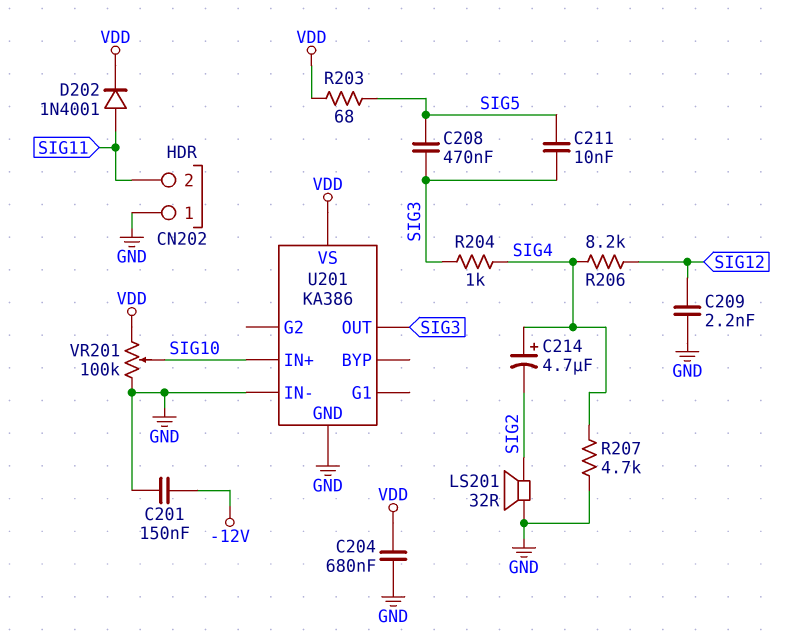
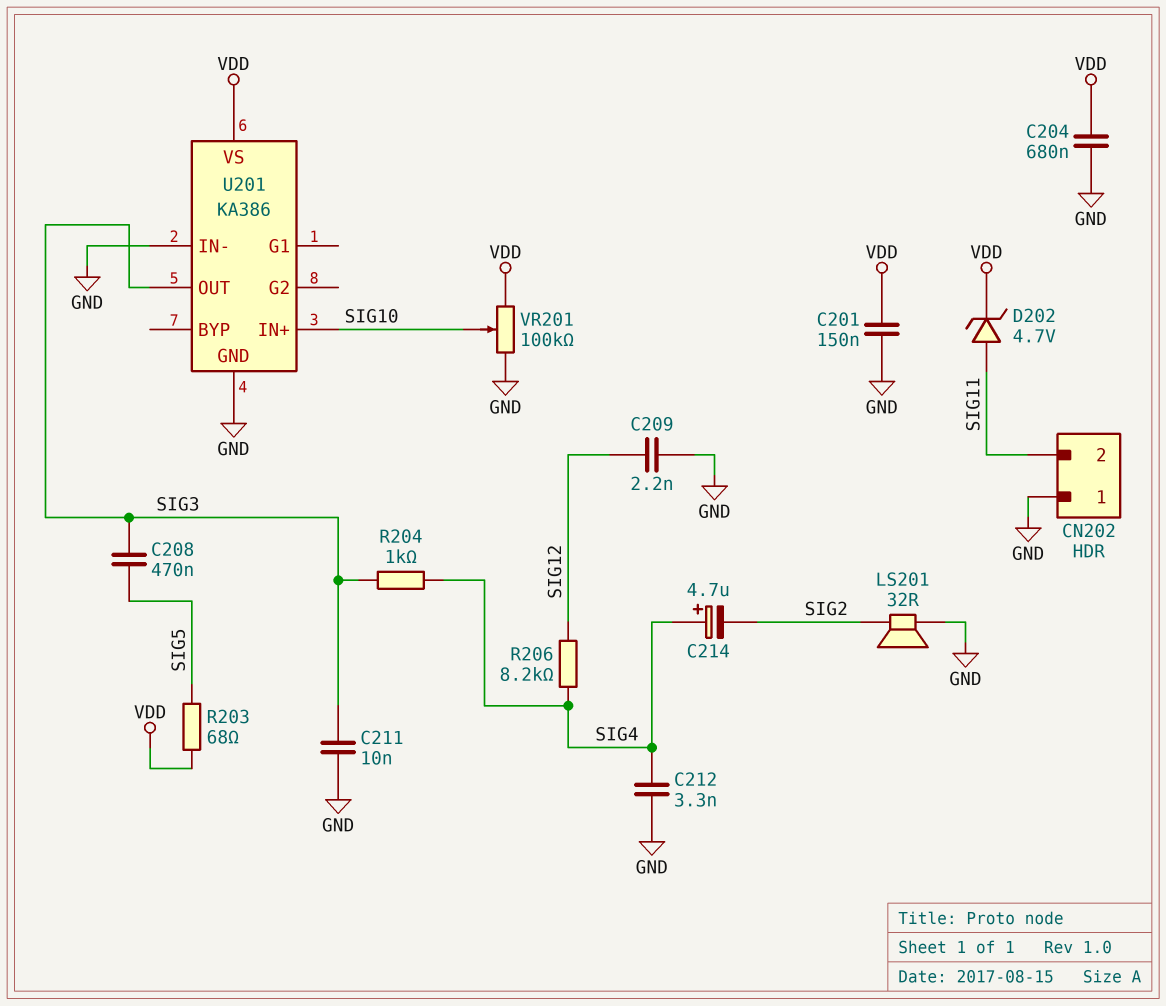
C201: 150nF (-12V, GND) -> 150nF (GND, VDD)
C211: 10nF (SIG3, SIG5) -> 10nF (GND, SIG3)
C212: none -> 3.3nF (GND, SIG4)
D202: diode 1N4001 (A SIG11, K VDD) -> zener 4.7V (A SIG11, K VDD)
R207: 4.7k (GND, SIG4) -> none

